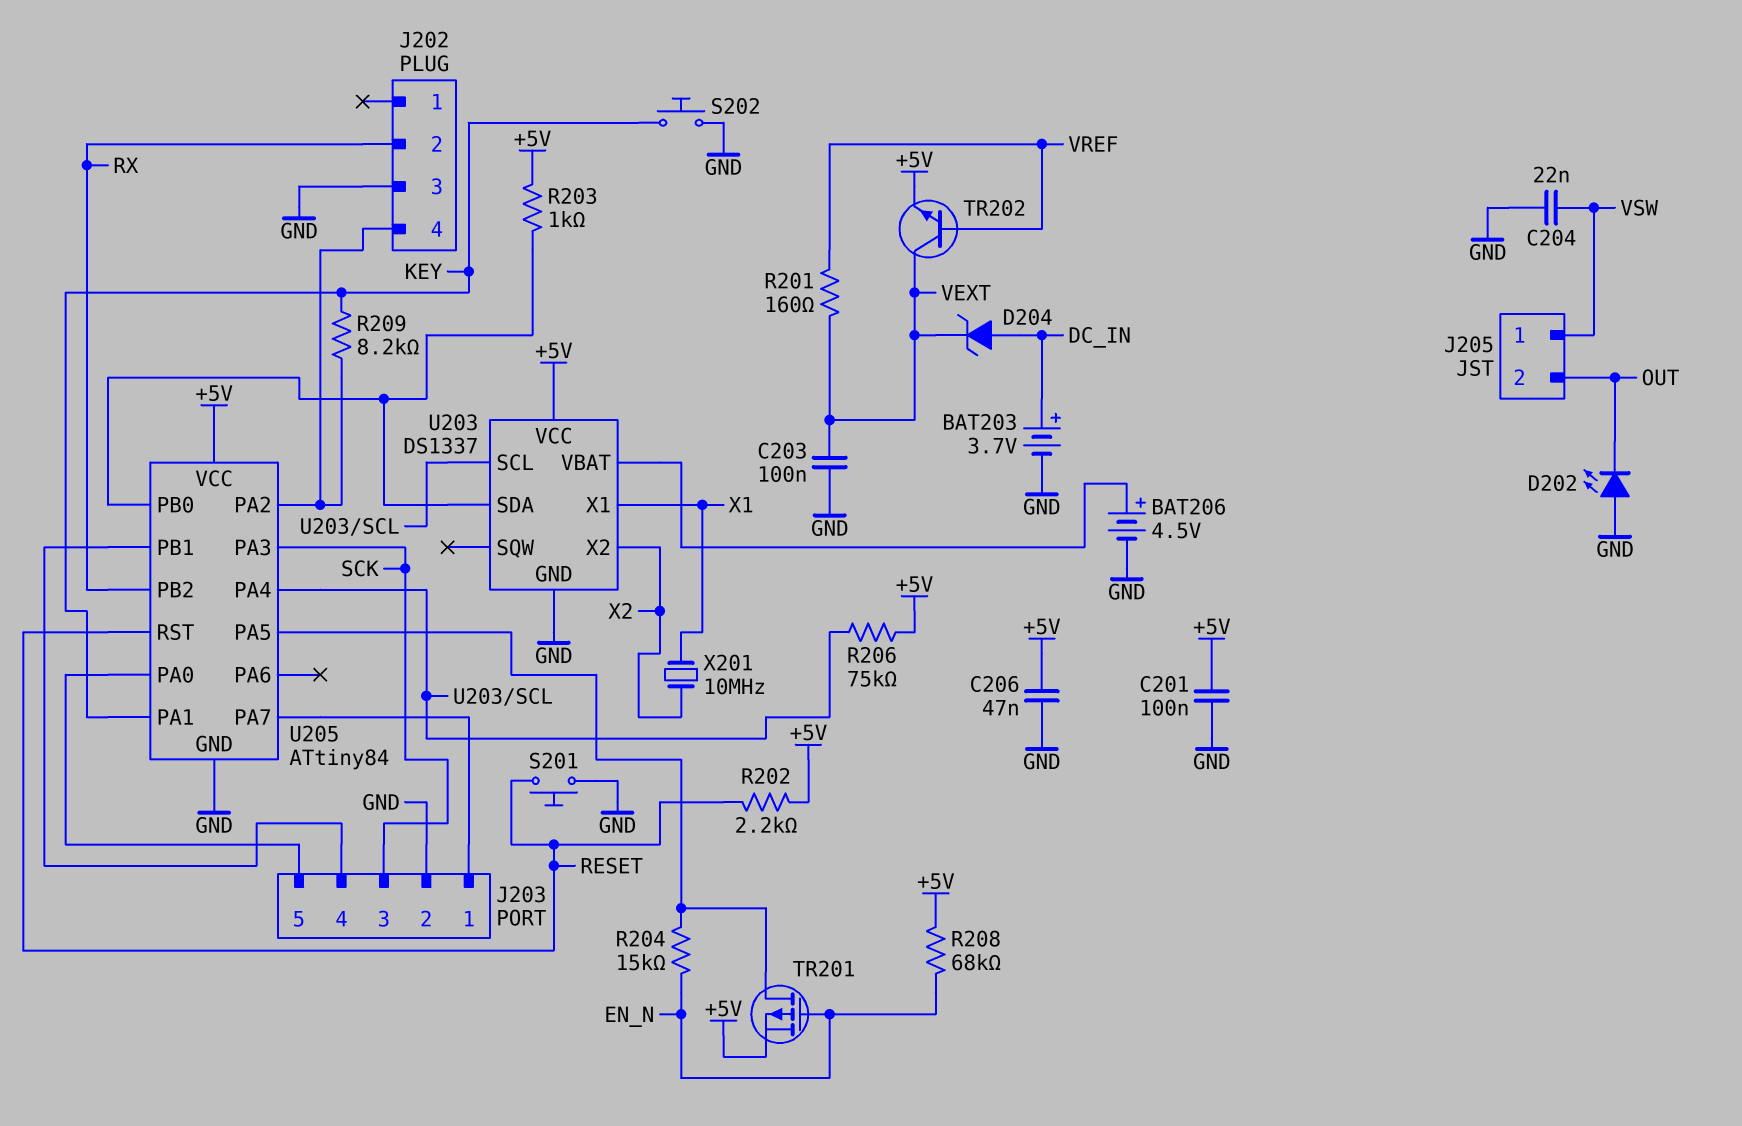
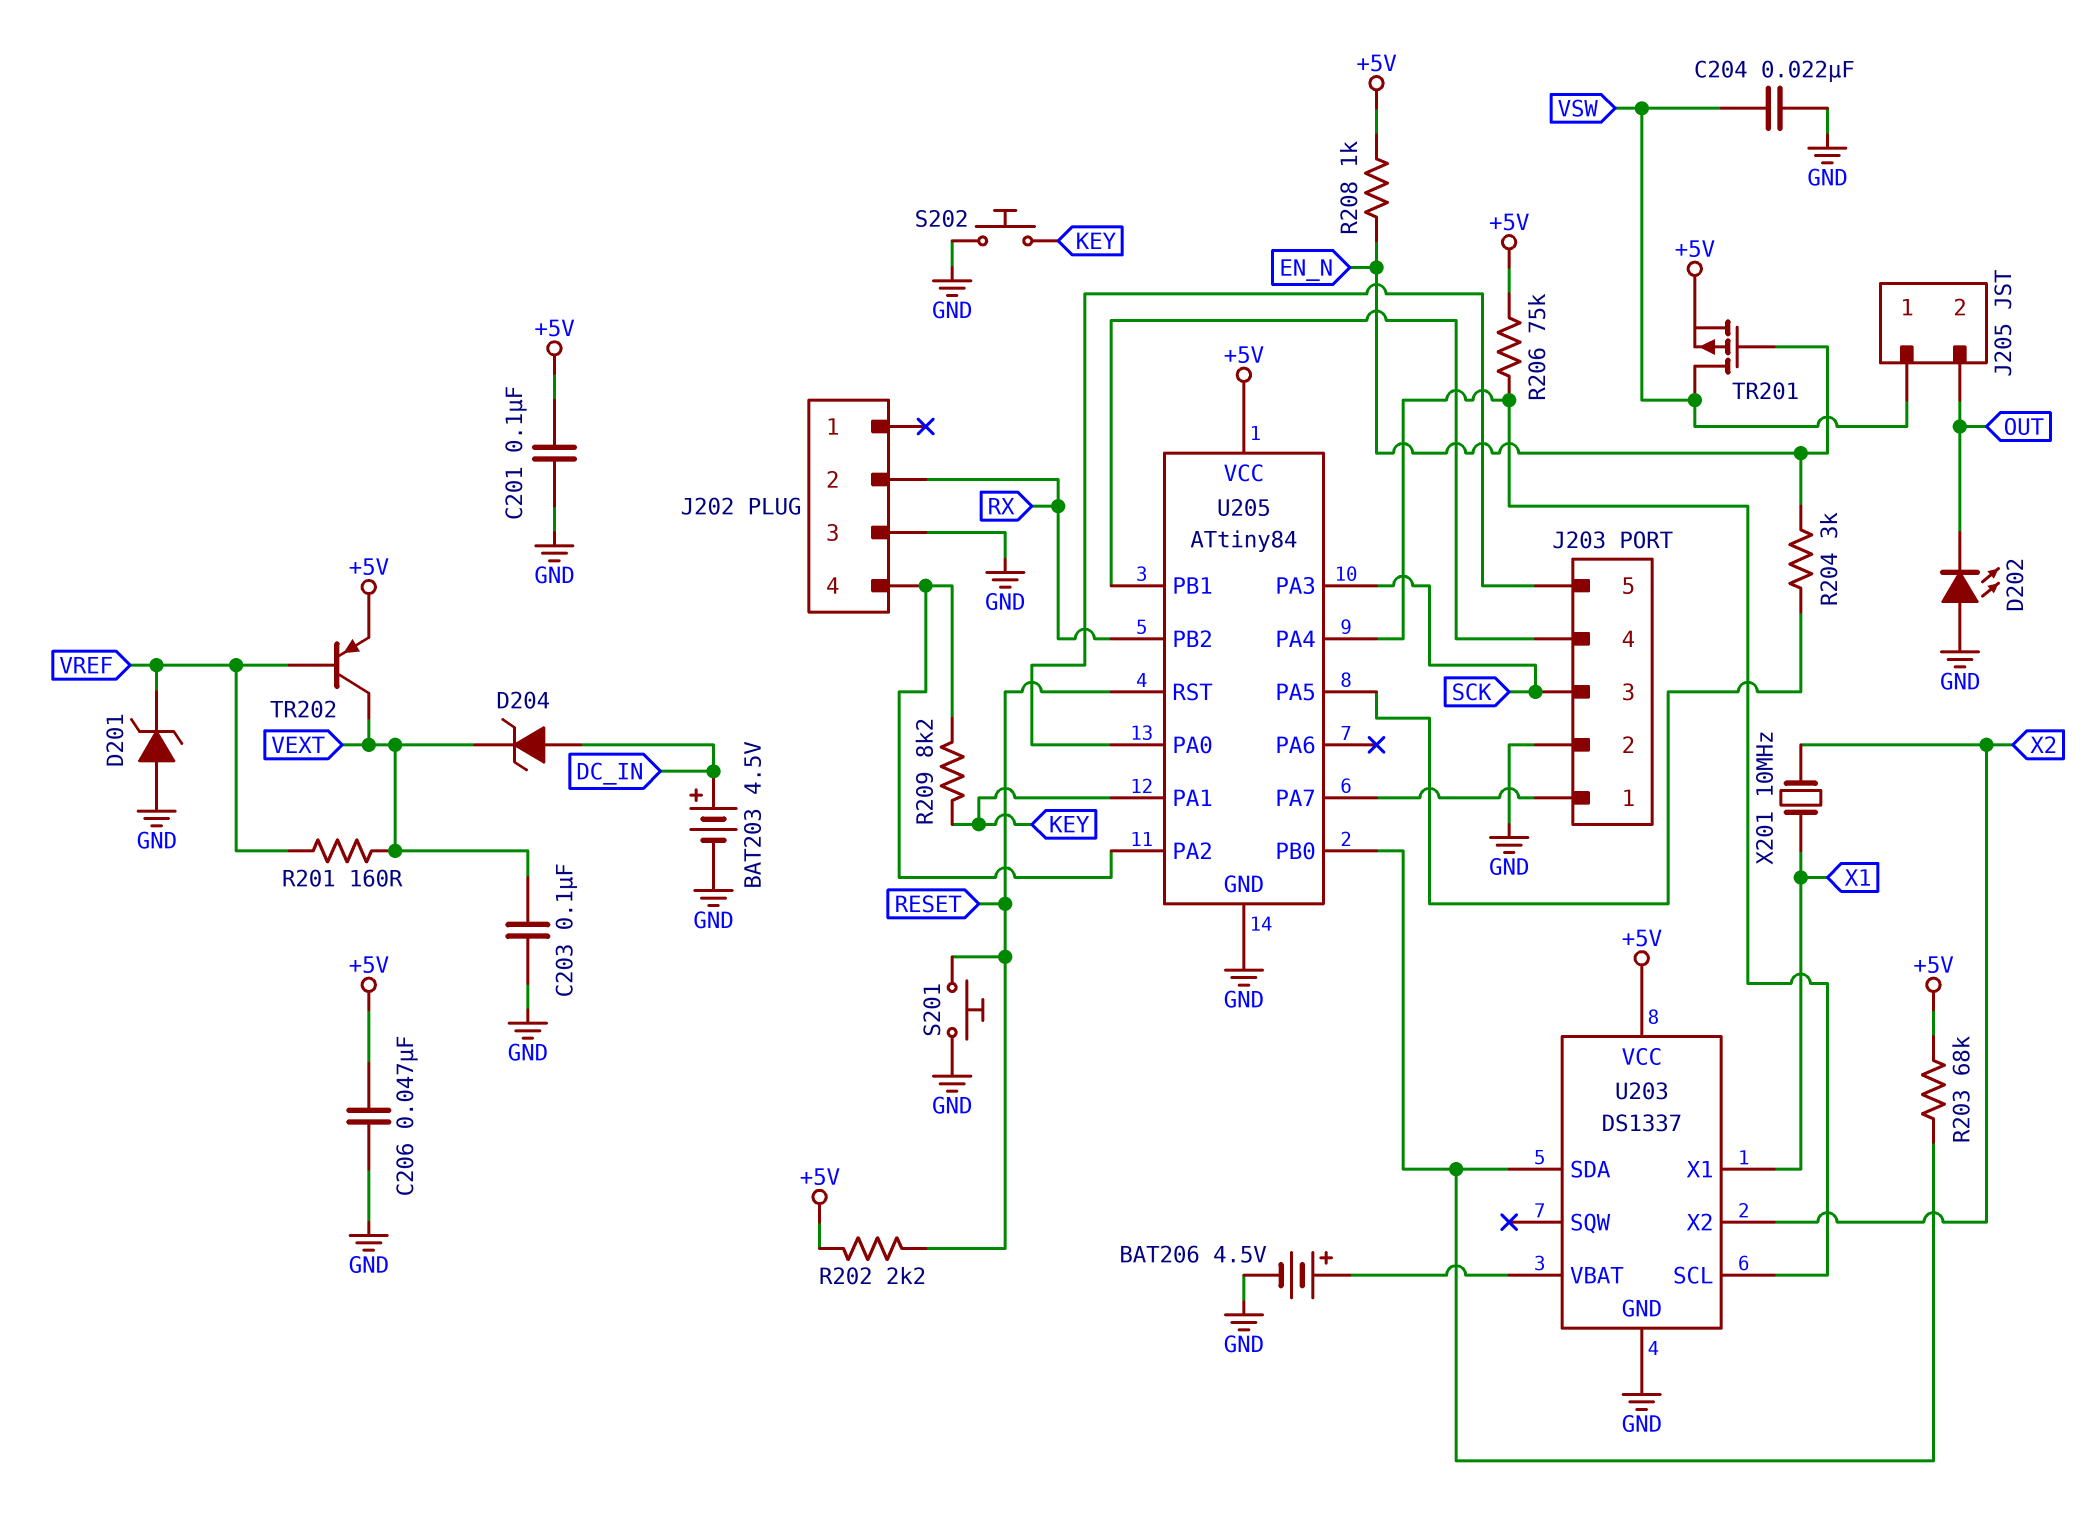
BAT203: 3.7V (plus DC_IN, minus GND) -> 4.5V (plus DC_IN, minus GND)
D201: none -> zener (A GND, K VREF)
R203: 1k (+5V, U203/SDA) -> 68k (+5V, U203/SDA)
R204: 15k (EN_N, U205/PA5) -> 3k (EN_N, U205/PA5)
R208: 68k (+5V, EN_N) -> 1k (+5V, EN_N)
TR201: PMOS (G EN_N, D U205/PA5, S +5V) -> PMOS (G EN_N, D VSW, S +5V)
TR202: NPN (B VREF, C VEXT, E +5V) -> PNP (B VREF, C VEXT, E +5V)

